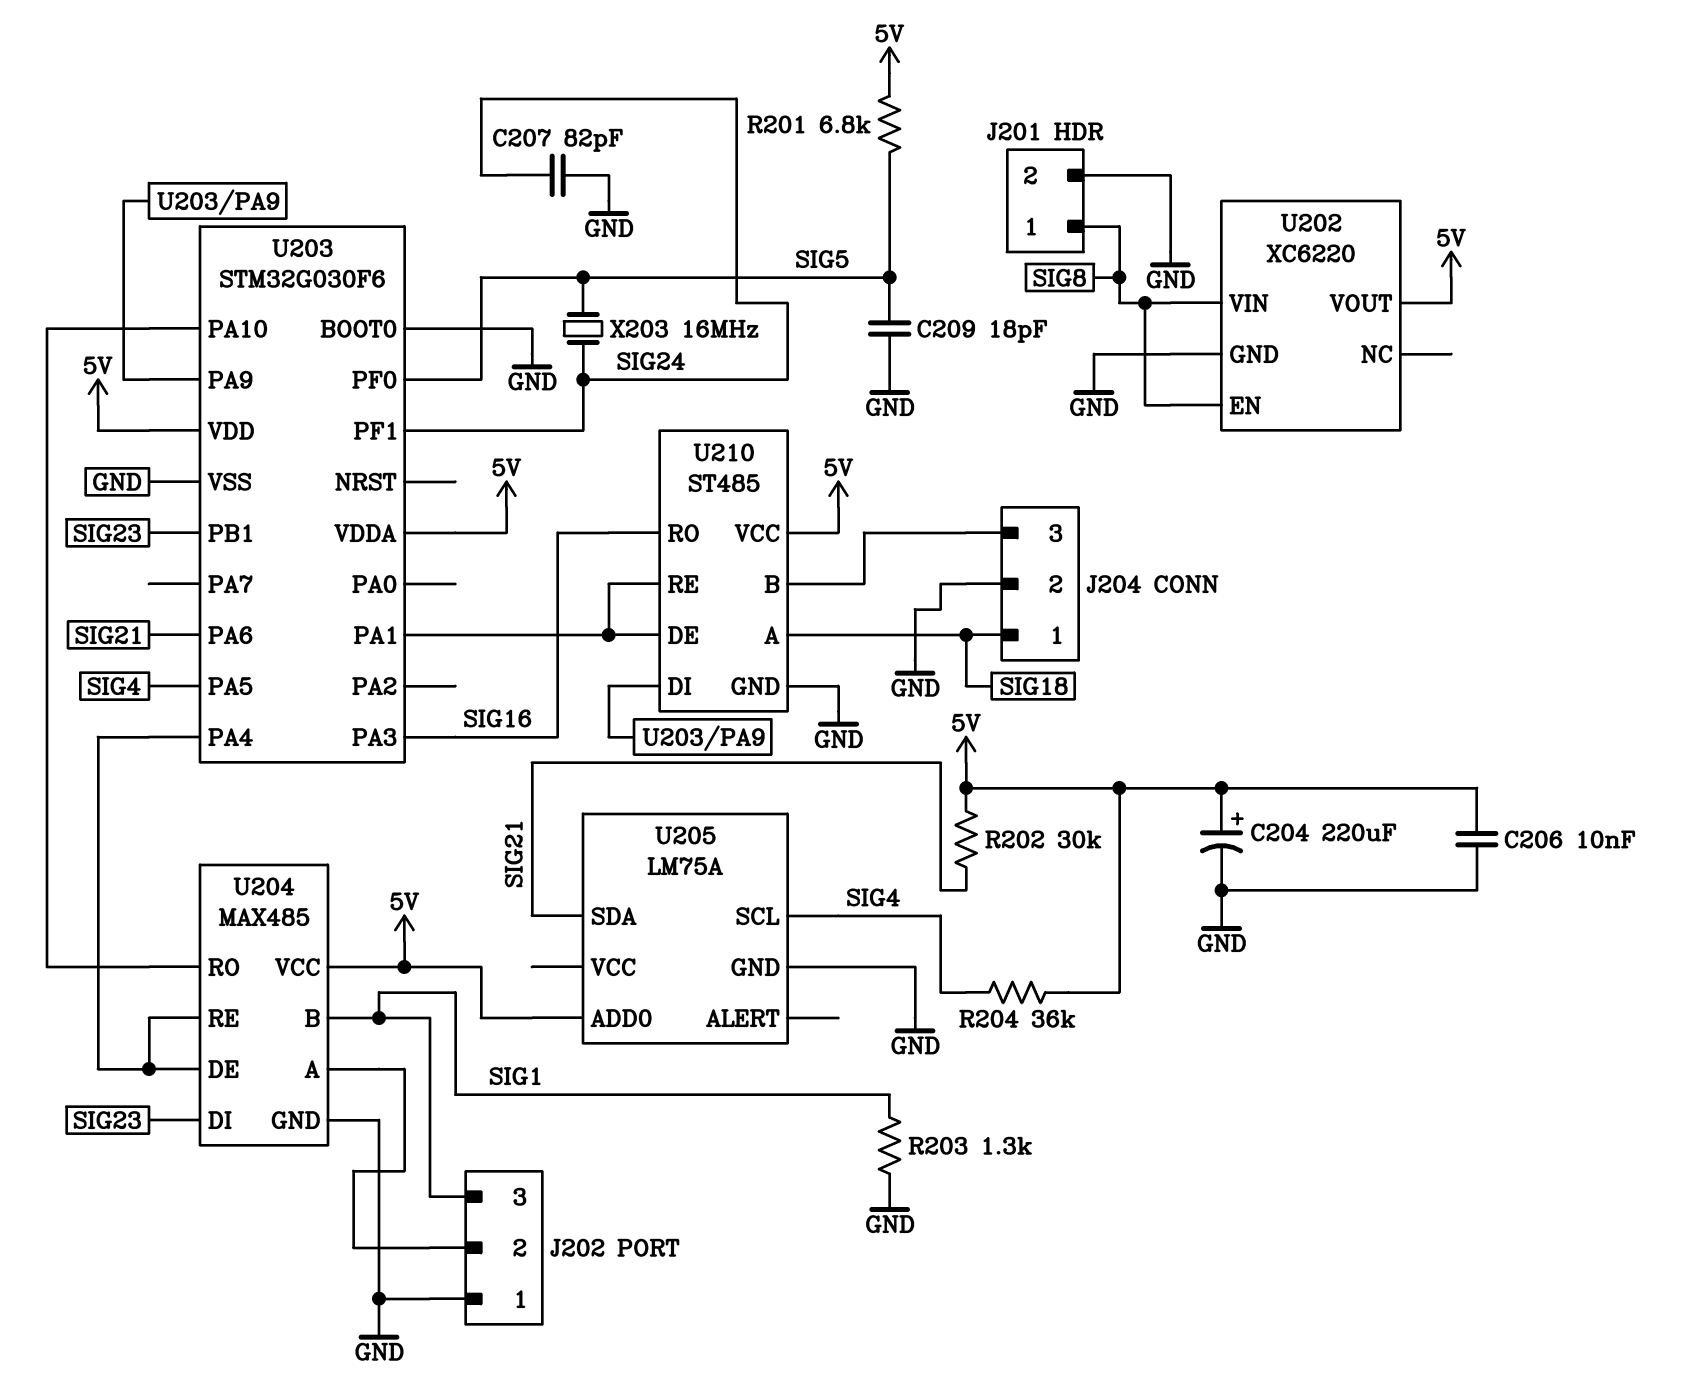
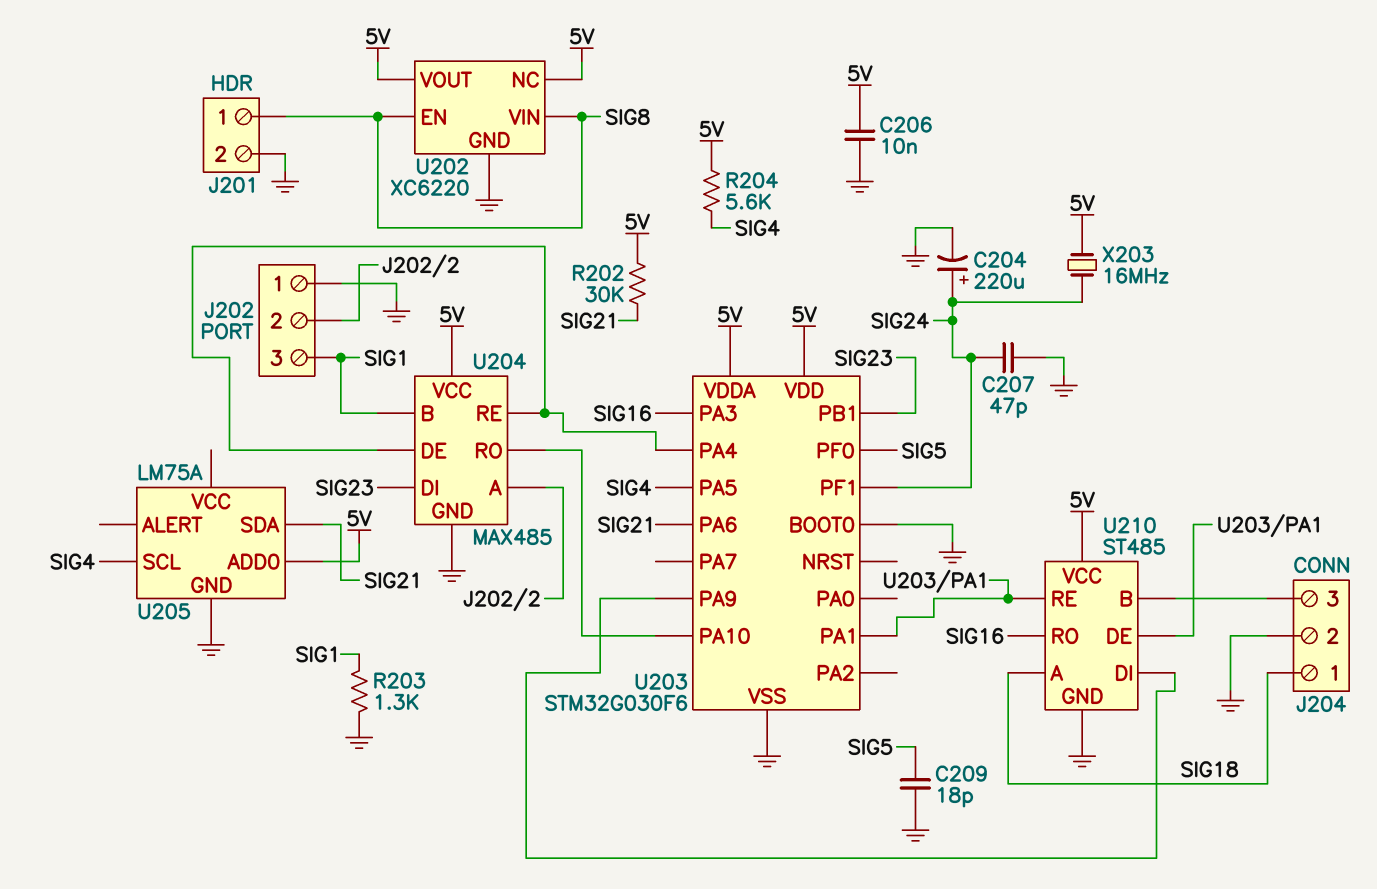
C204: 220uF (plus 5V, minus GND) -> 220uF (plus SIG24, minus GND)
C207: 82pF (GND, SIG24) -> 47pF (GND, SIG24)
R201: 6.8k (5V, SIG5) -> none
R204: 36k (5V, SIG4) -> 5.6k (5V, SIG4)
U202 pin NC: none -> 5V
X203: 16MHz (SIG5, SIG24) -> 16MHz (5V, SIG24)

